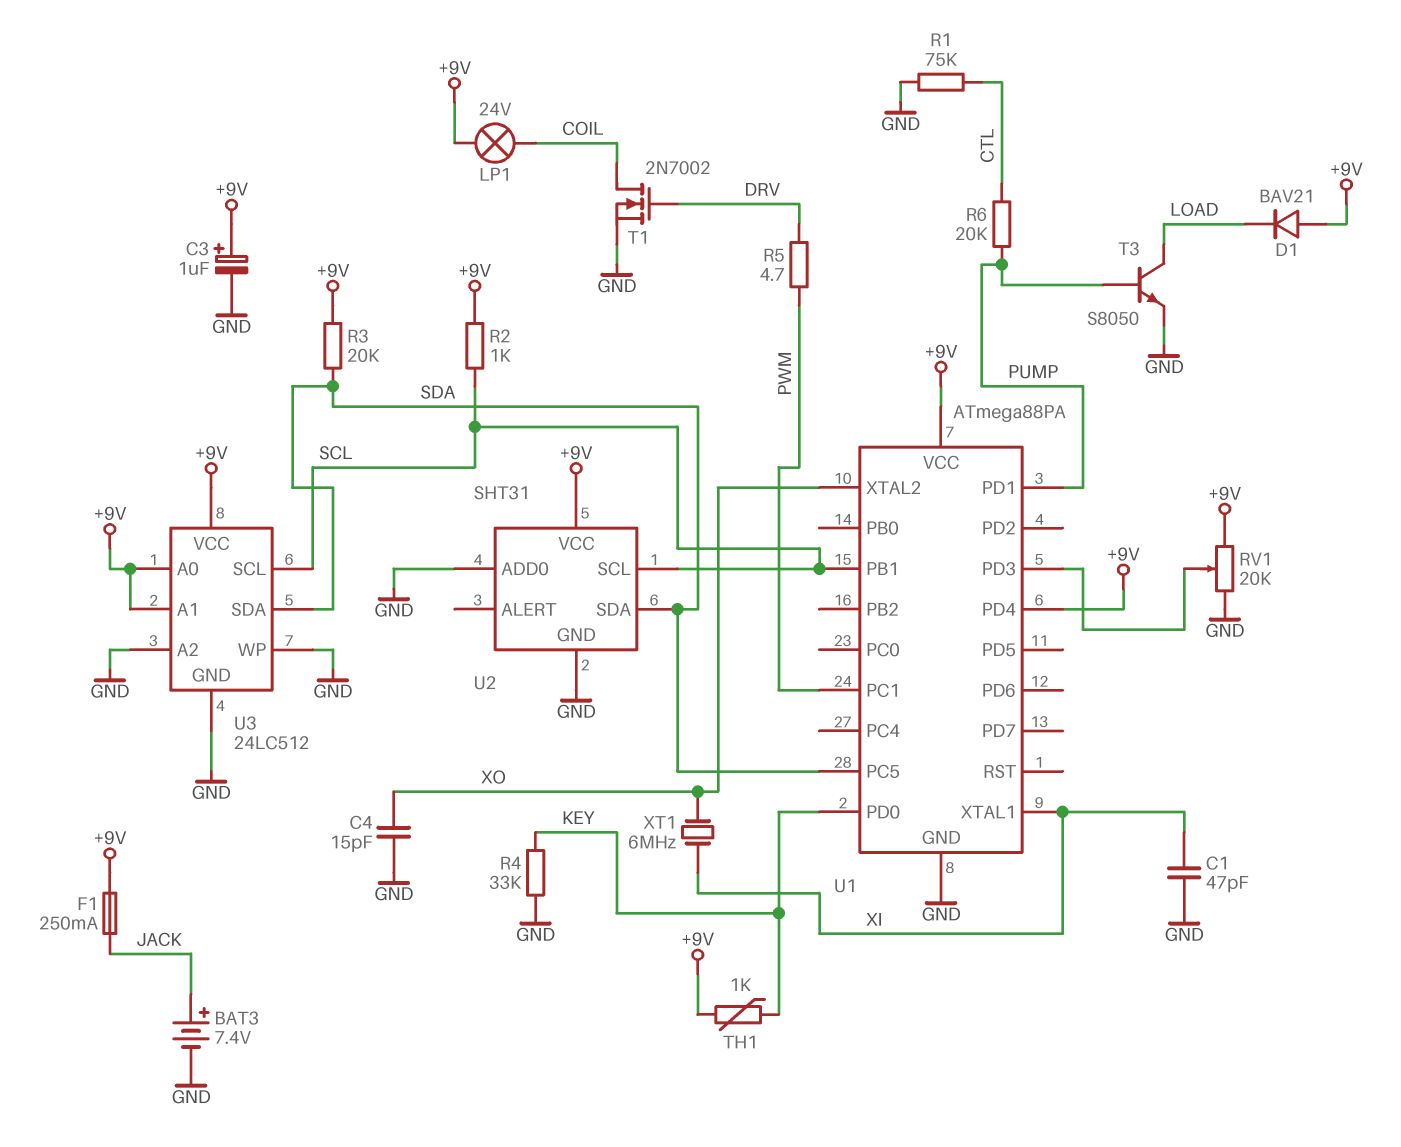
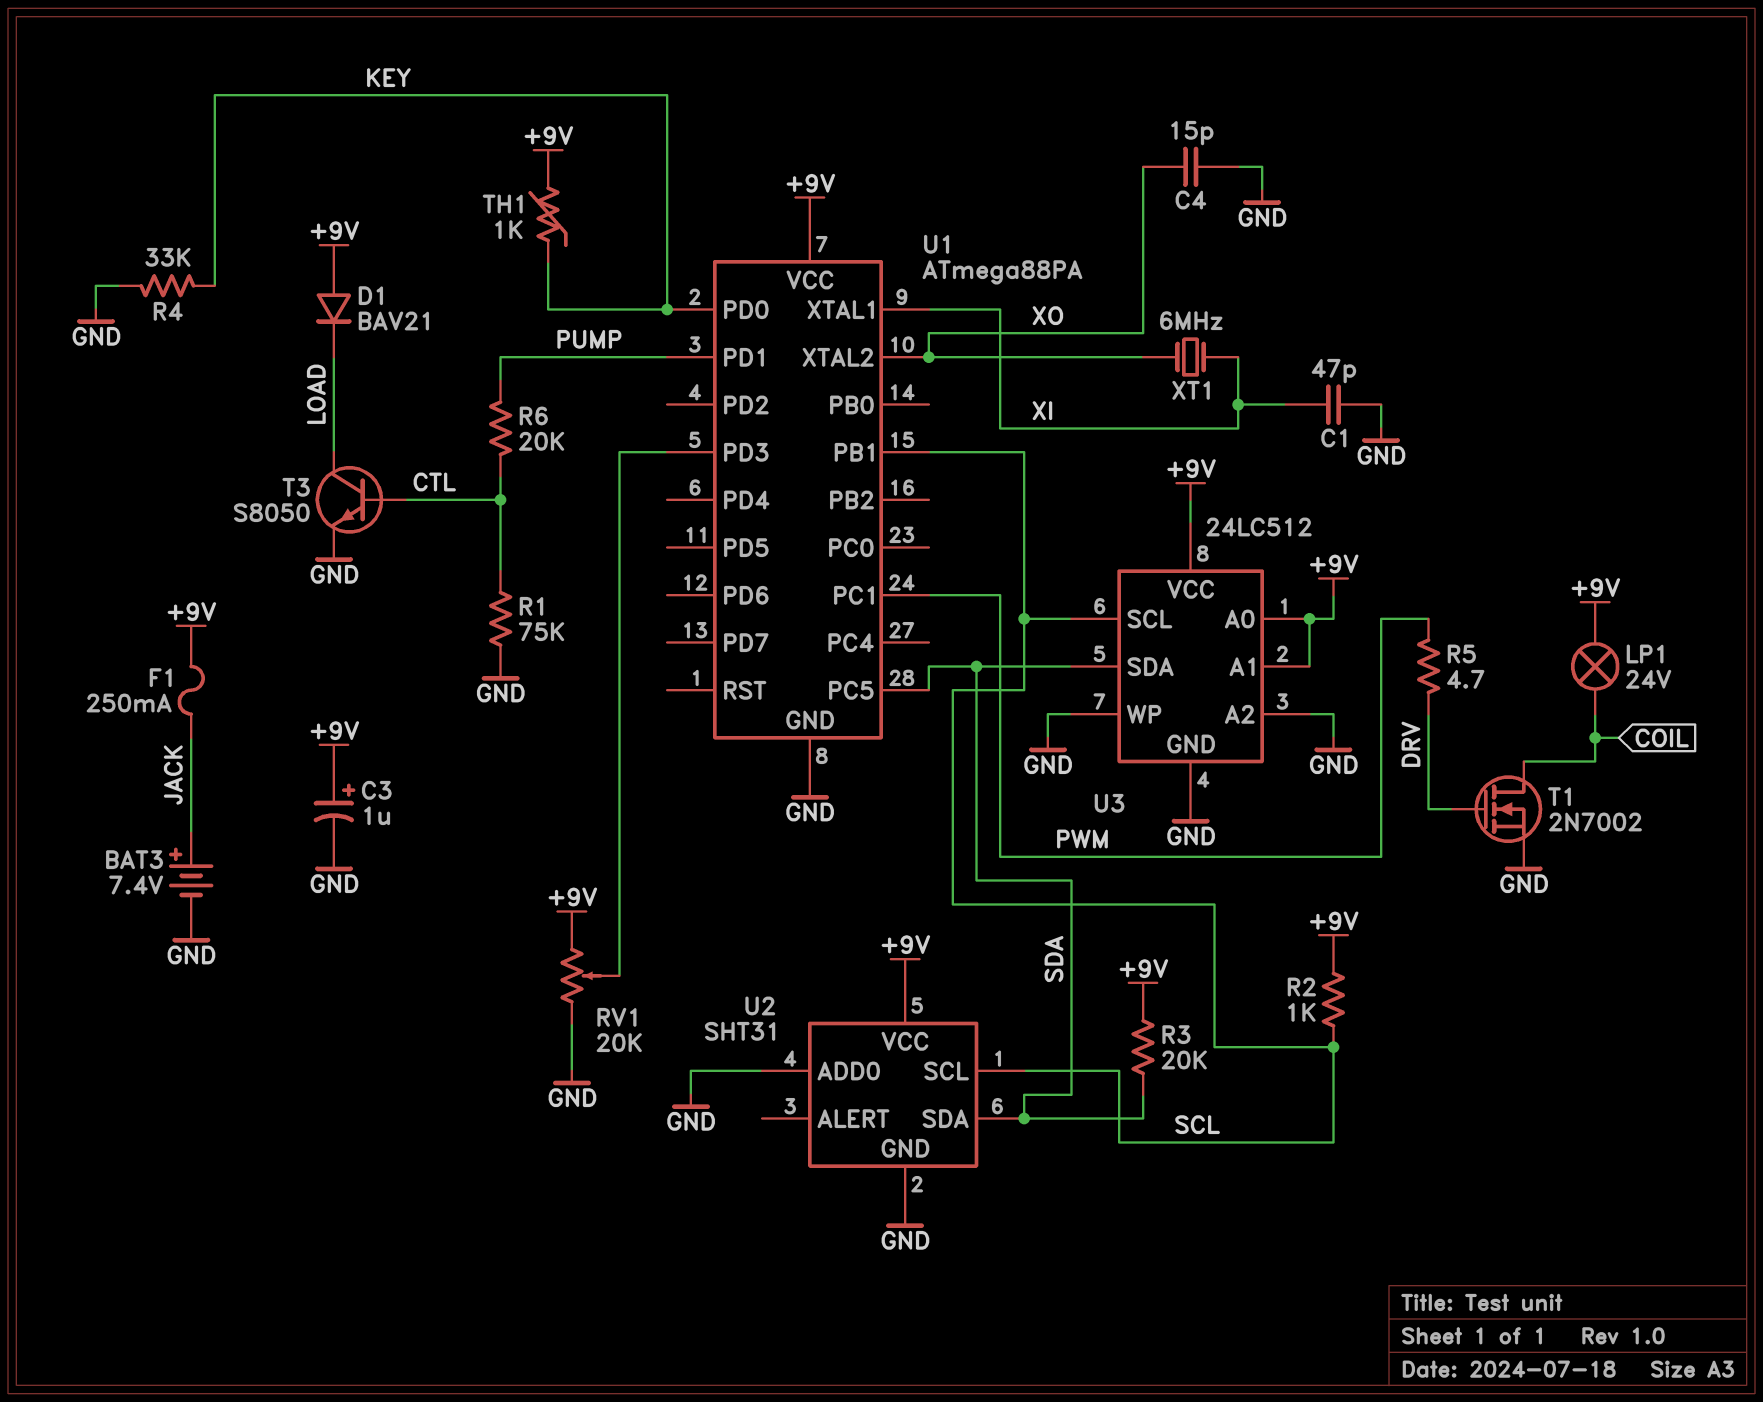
T3: NPN S8050 (B PUMP, C LOAD, E GND) -> NPN S8050 (B CTL, C LOAD, E GND)
U1 pin PD4: +9V -> none

